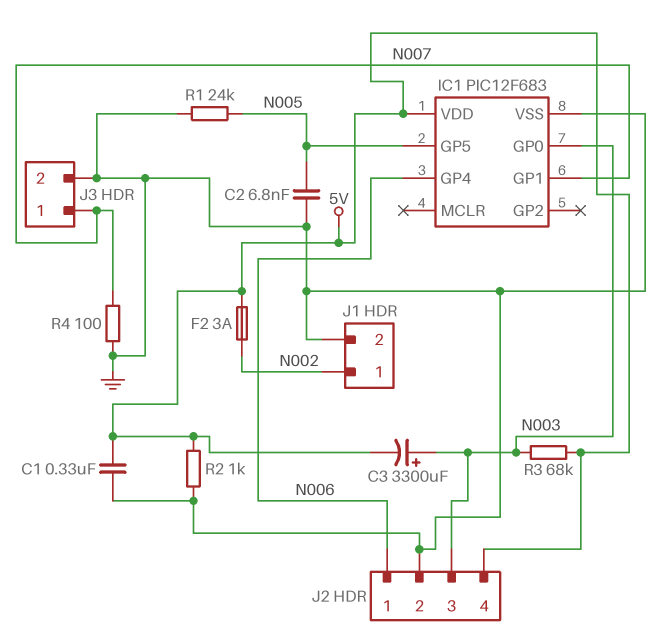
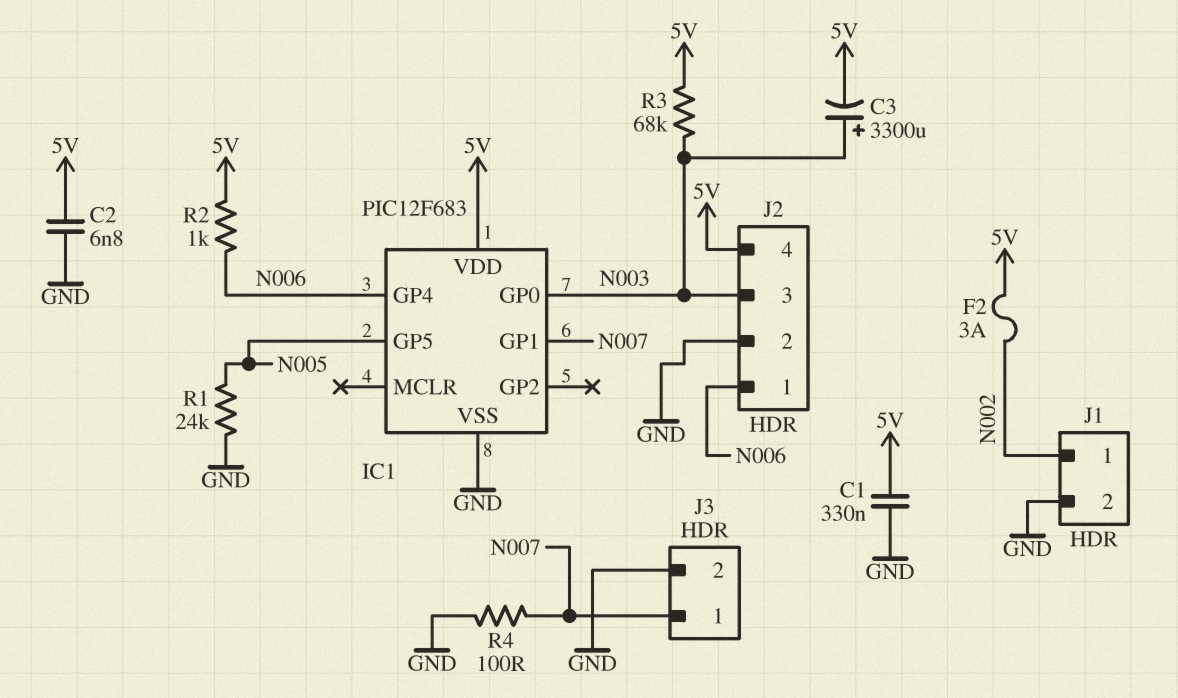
C2: 6.8nF (GND, N005) -> 6.8nF (5V, GND)
R2: 1k (5V, GND) -> 1k (5V, N006)

